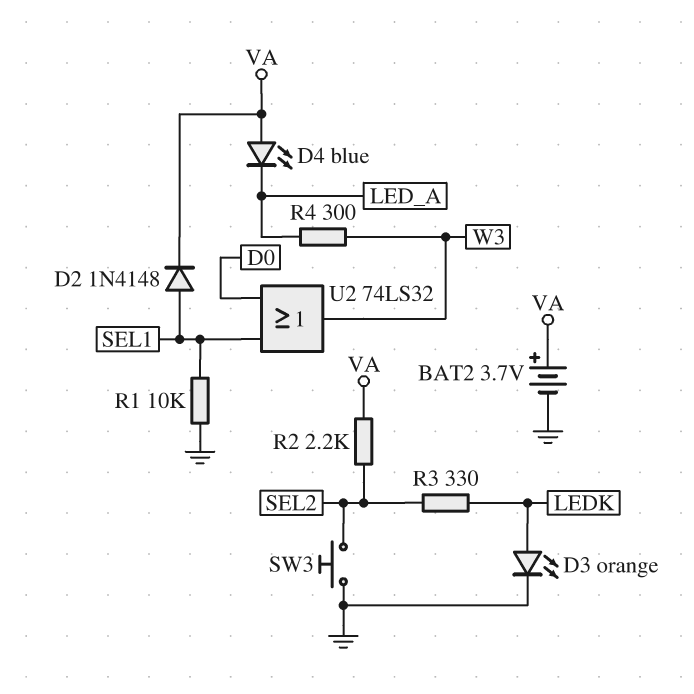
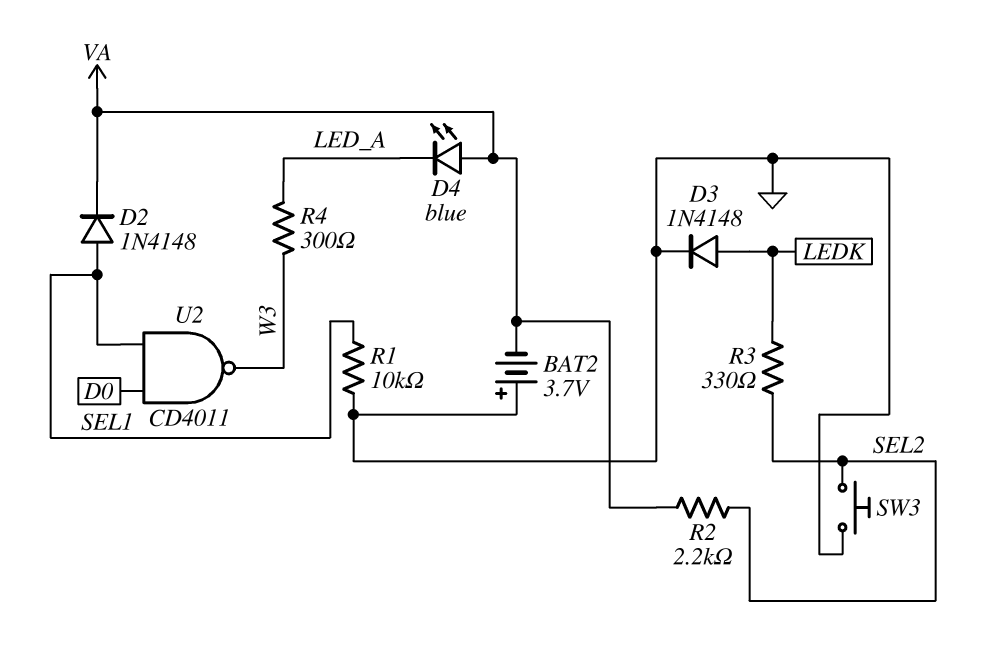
BAT2: 3.7V (plus VA, minus GND) -> 3.7V (plus GND, minus VA)
D3: LED orange (A LEDK, K GND) -> diode 1N4148 (A LEDK, K GND)
U2: OR 74LS32 (in D0, in SEL1, out W3) -> NAND CD4011 (in D0, in SEL1, out W3)

